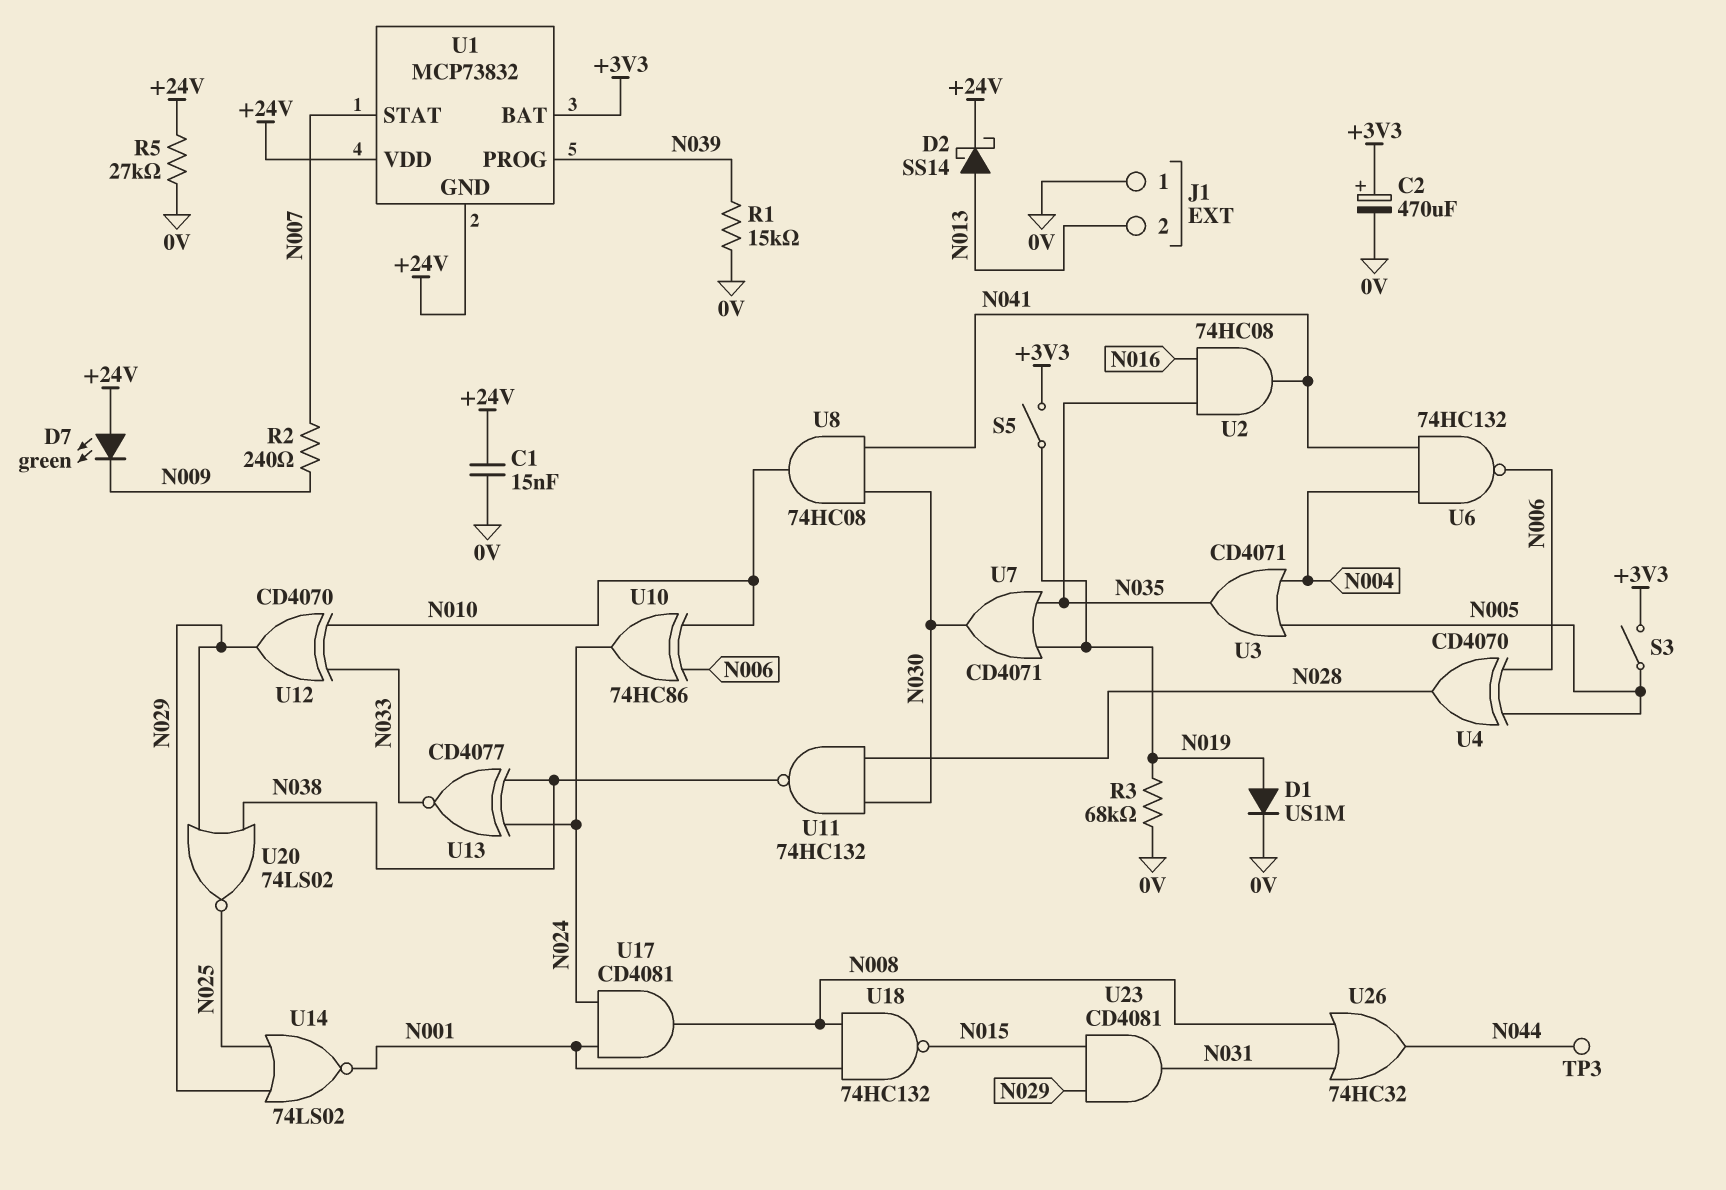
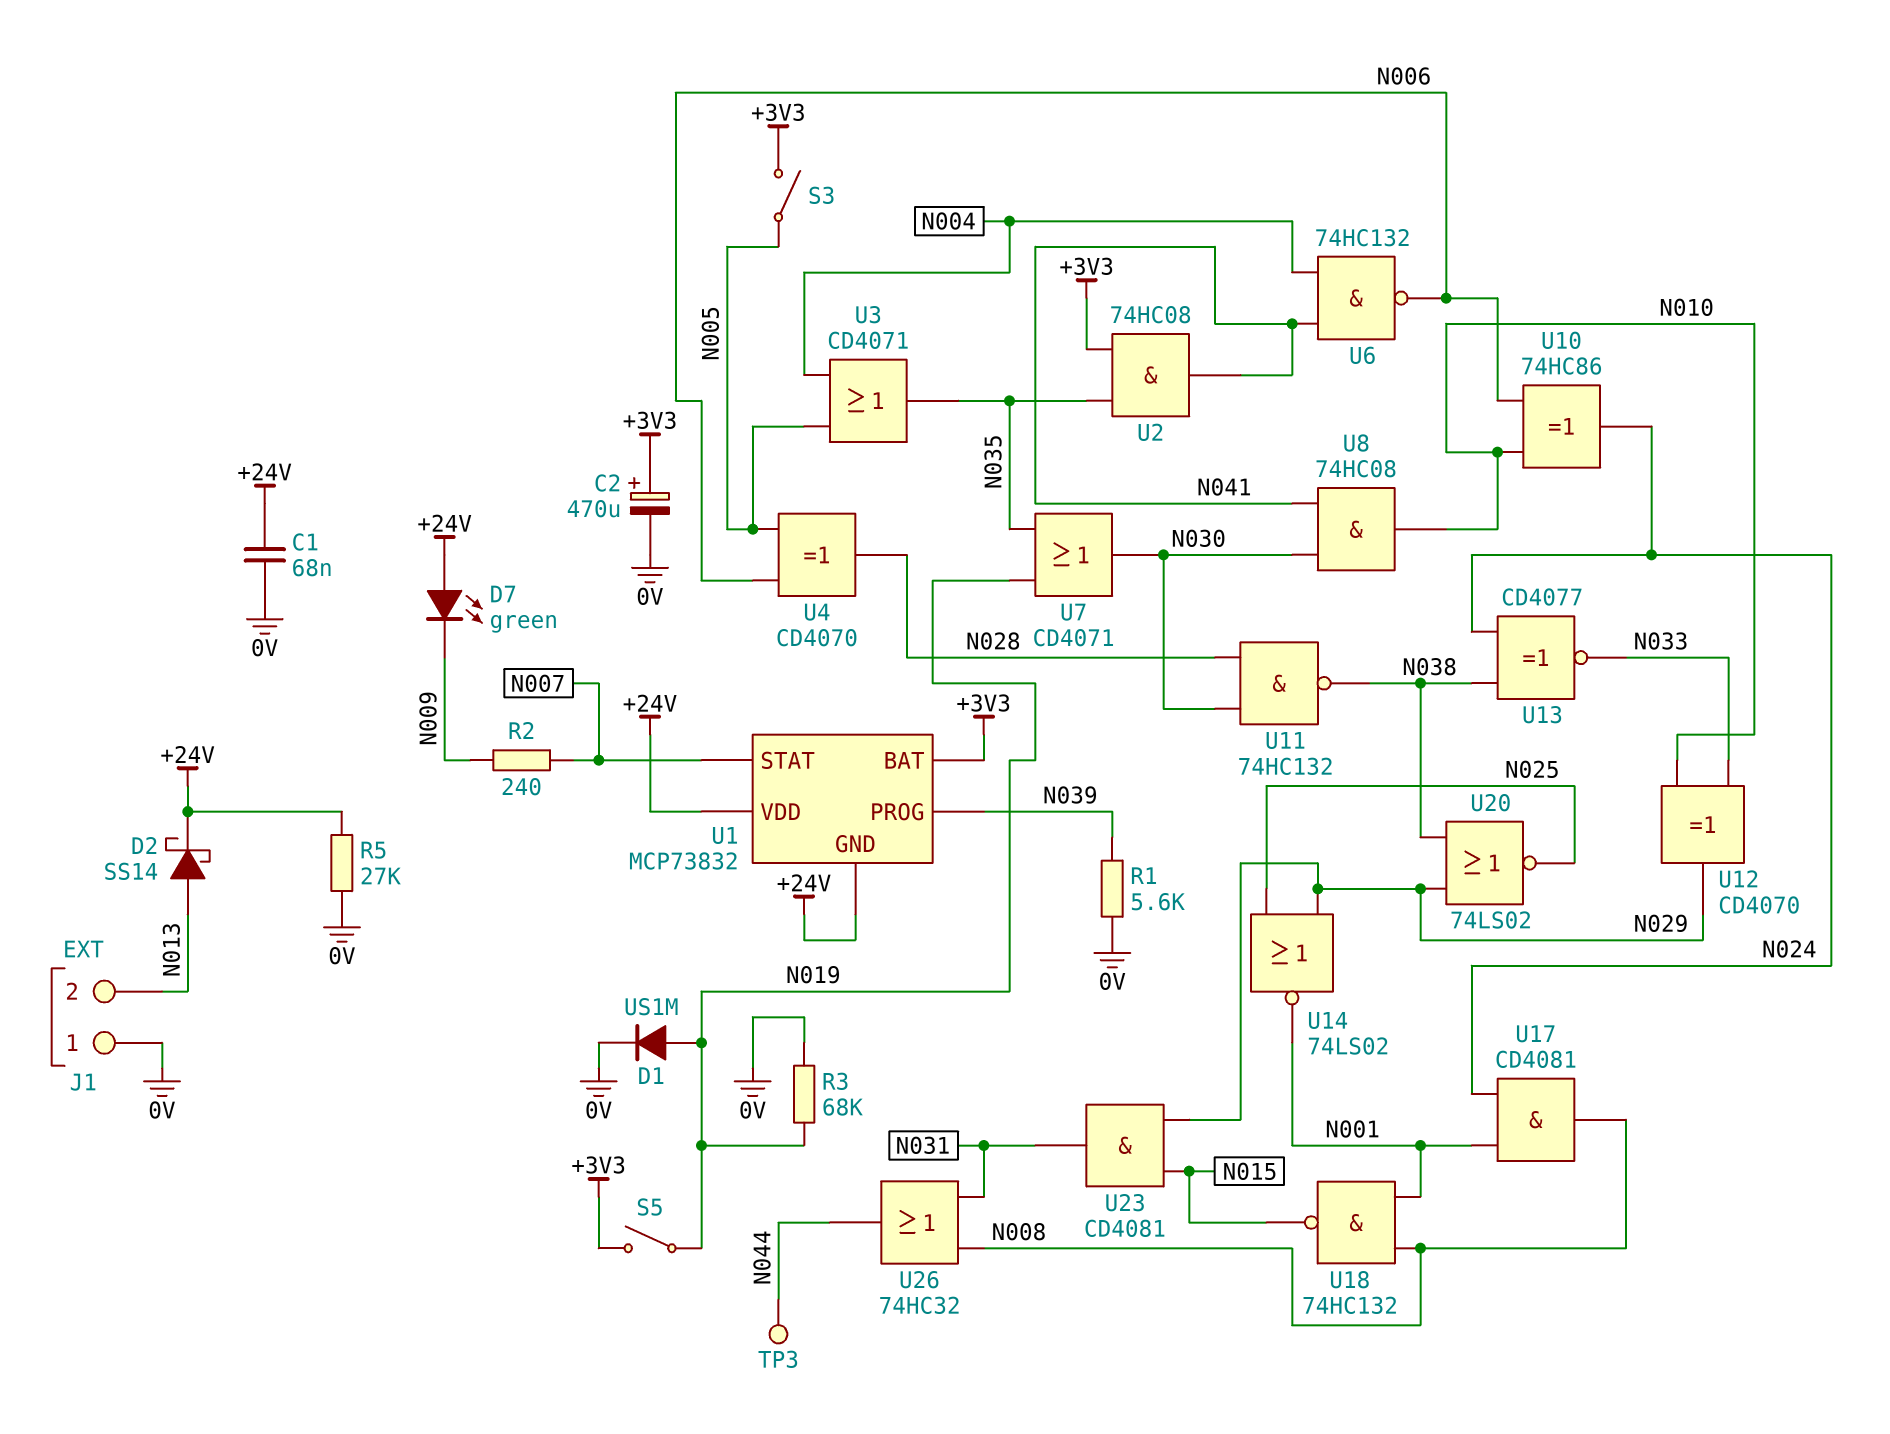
C1: 15nF (+24V, 0V) -> 68nF (+24V, 0V)
R1: 15k (0V, N039) -> 5.6k (0V, N039)
U2: AND 74HC08 (in N016, in N035, out N041) -> AND 74HC08 (in +3V3, in N035, out N041)

